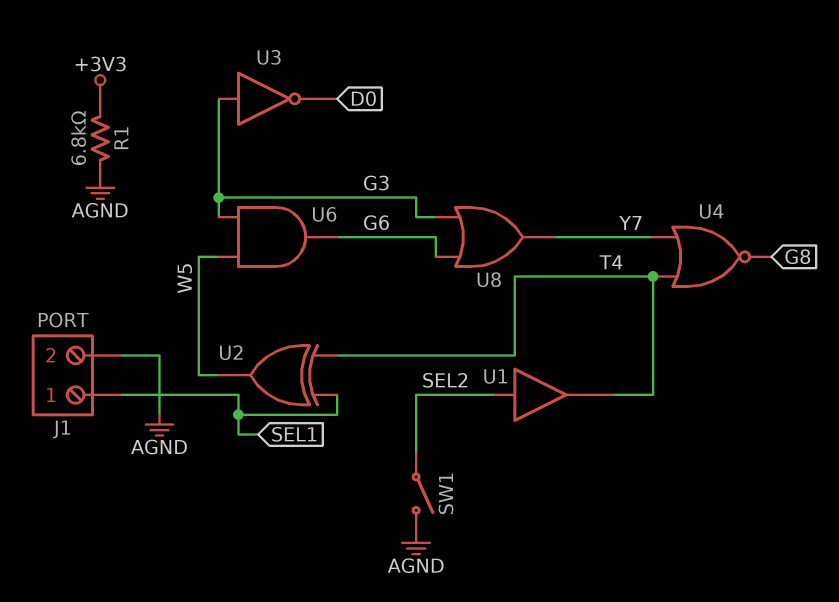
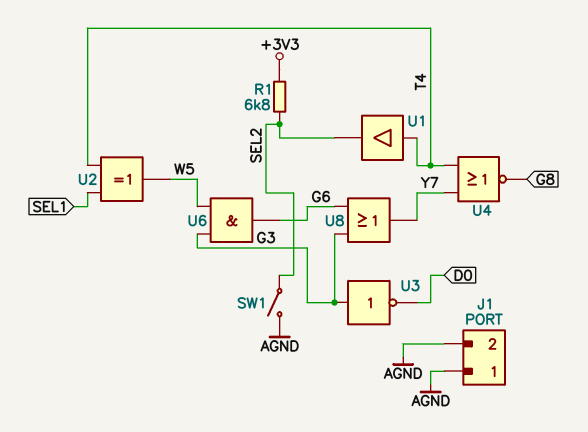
J1 pin 1: SEL1 -> AGND
R1: 6.8k (+3V3, AGND) -> 6.8k (+3V3, SEL2)
U1: buffer (in SEL2, out T4) -> buffer (in T4, out SEL2)

